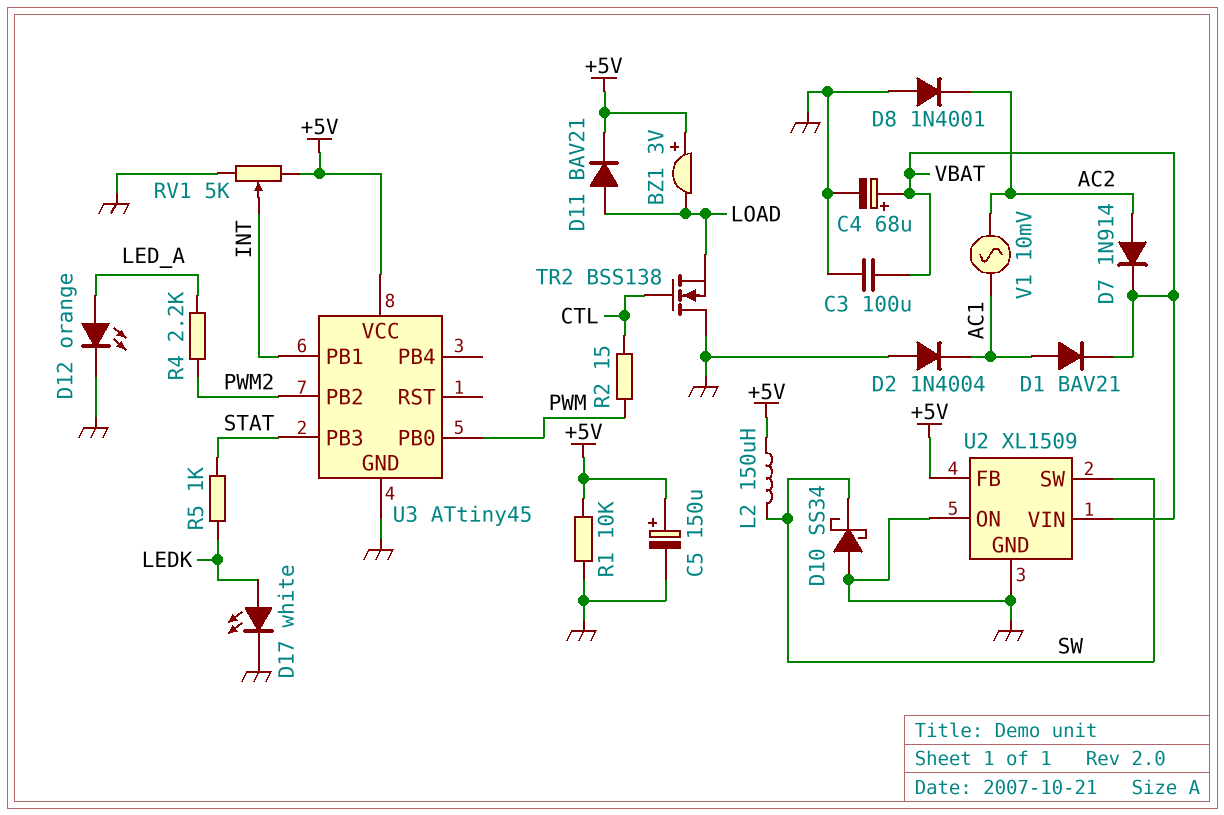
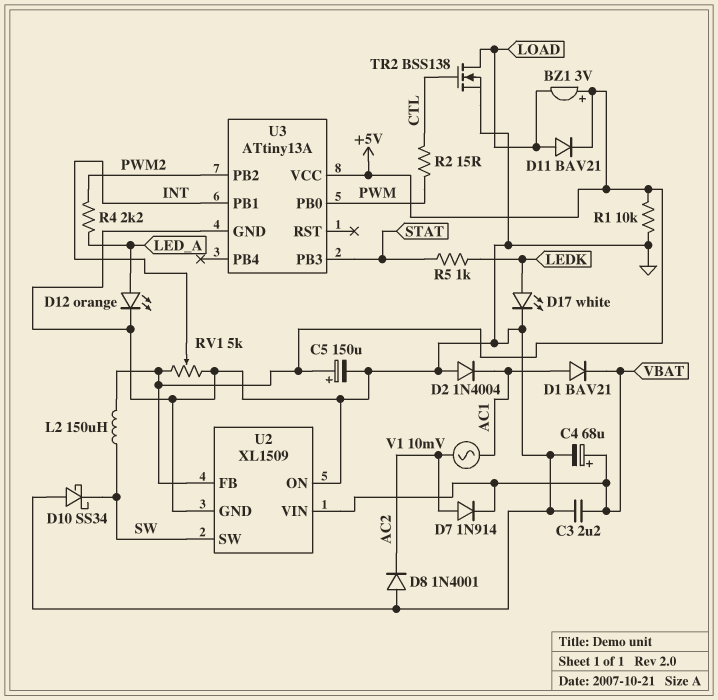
C3: 100uF (GND, VBAT) -> 2.2uF (GND, VBAT)
TR2: NMOS BSS138 (G CTL, D GND, S LOAD) -> NMOS BSS138 (G CTL, D LOAD, S GND)
U3: ATtiny45 -> ATtiny13A

